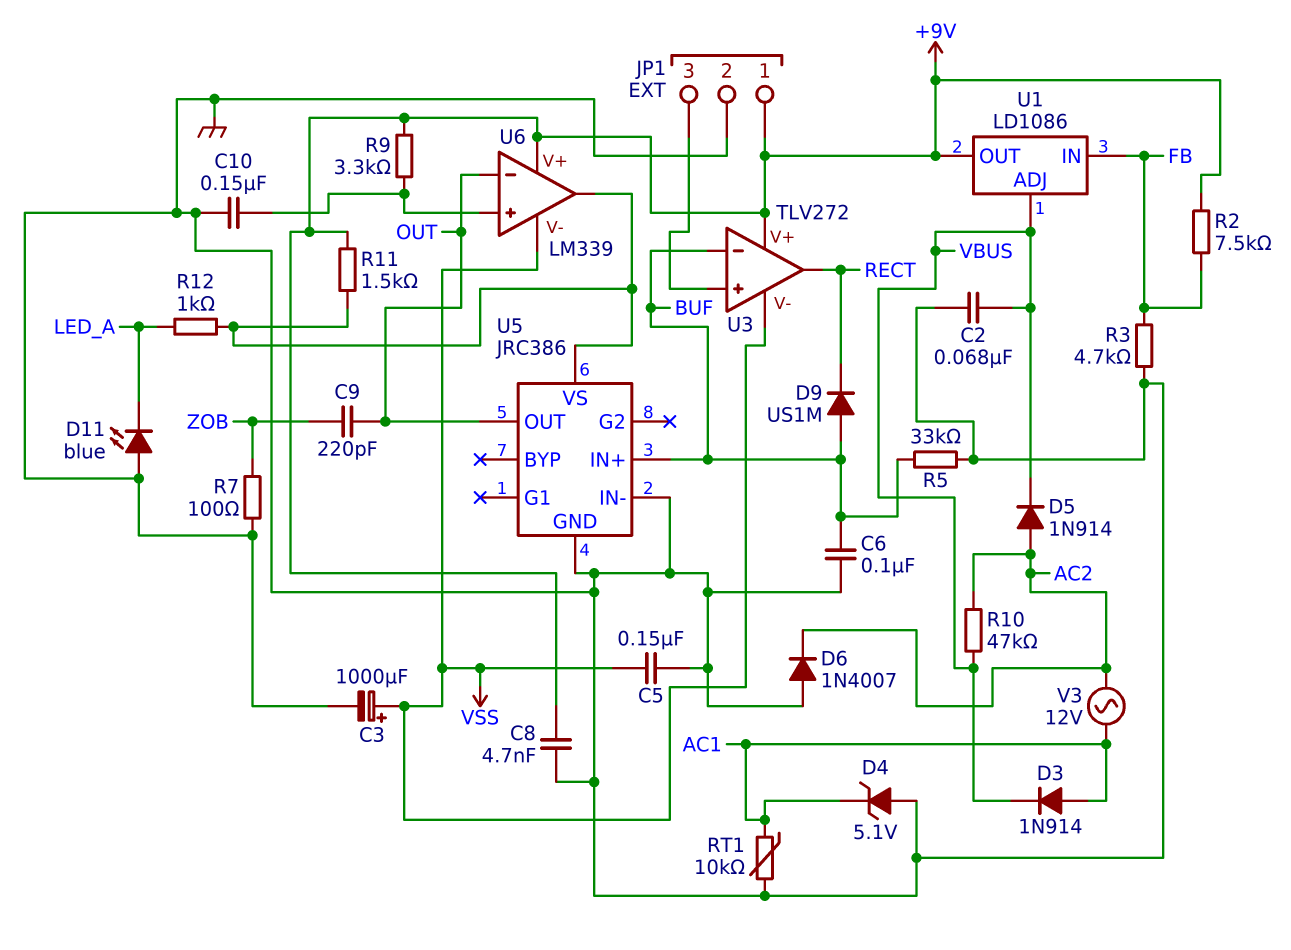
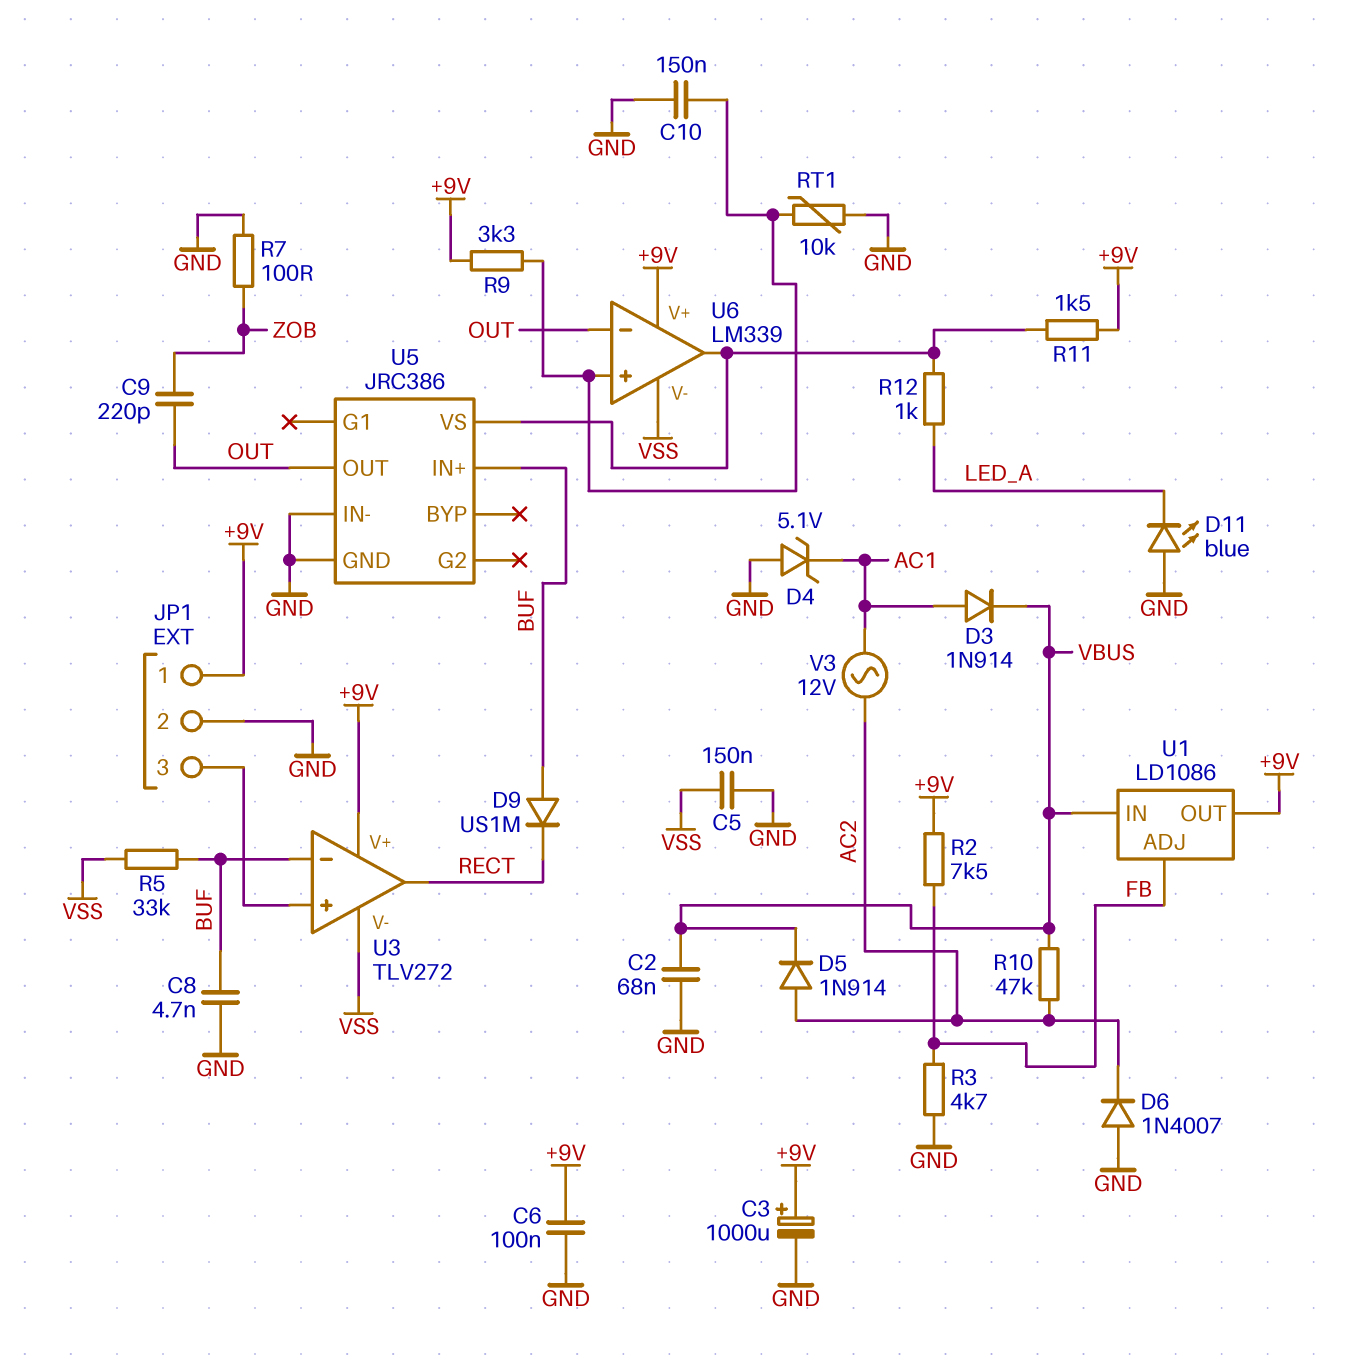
C3: 1000uF (plus VSS, minus GND) -> 1000uF (plus +9V, minus GND)
C6: 100nF (BUF, GND) -> 100nF (+9V, GND)
C8: 4.7nF (+9V, GND) -> 4.7nF (BUF, GND)
R5: 33k (BUF, GND) -> 33k (BUF, VSS)
RT1: 10k (AC1, GND) -> 10k (GND, U6/in+)
U1 pin ADJ: VBUS -> FB
U1 pin IN: FB -> VBUS

